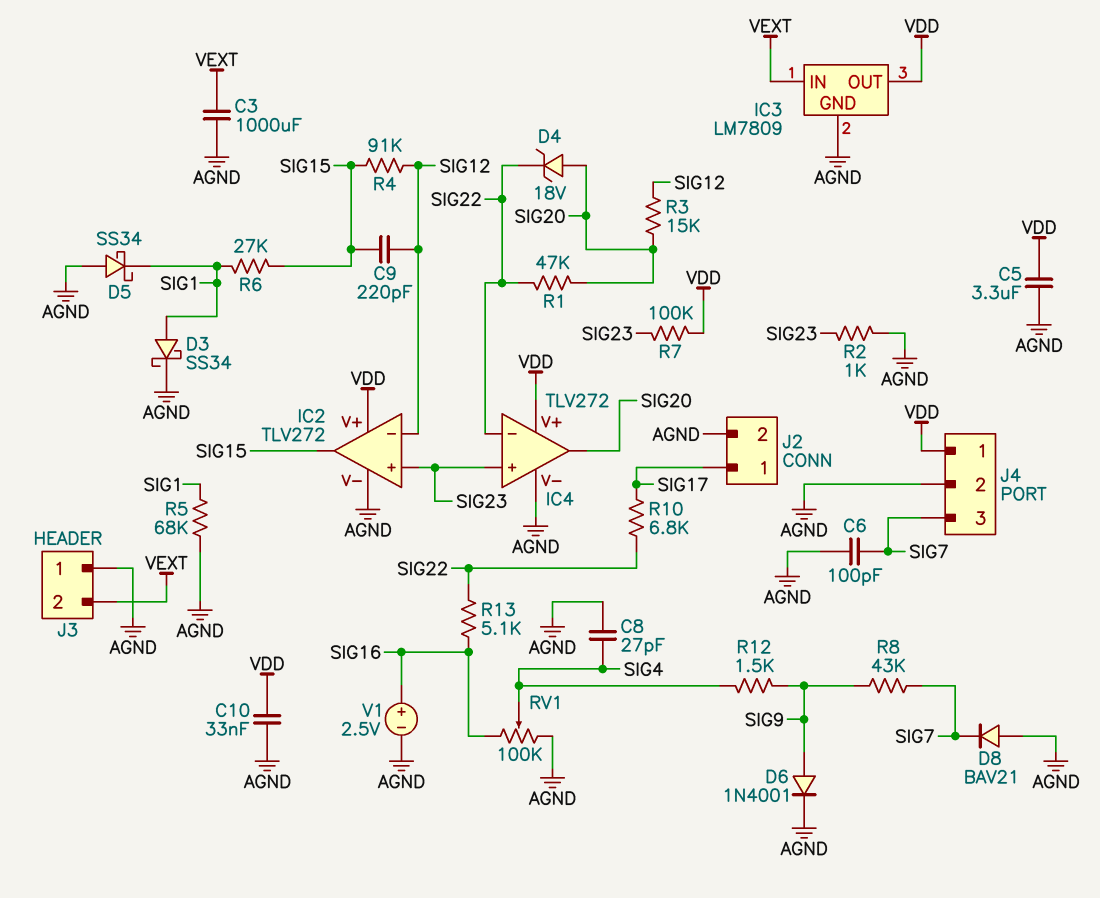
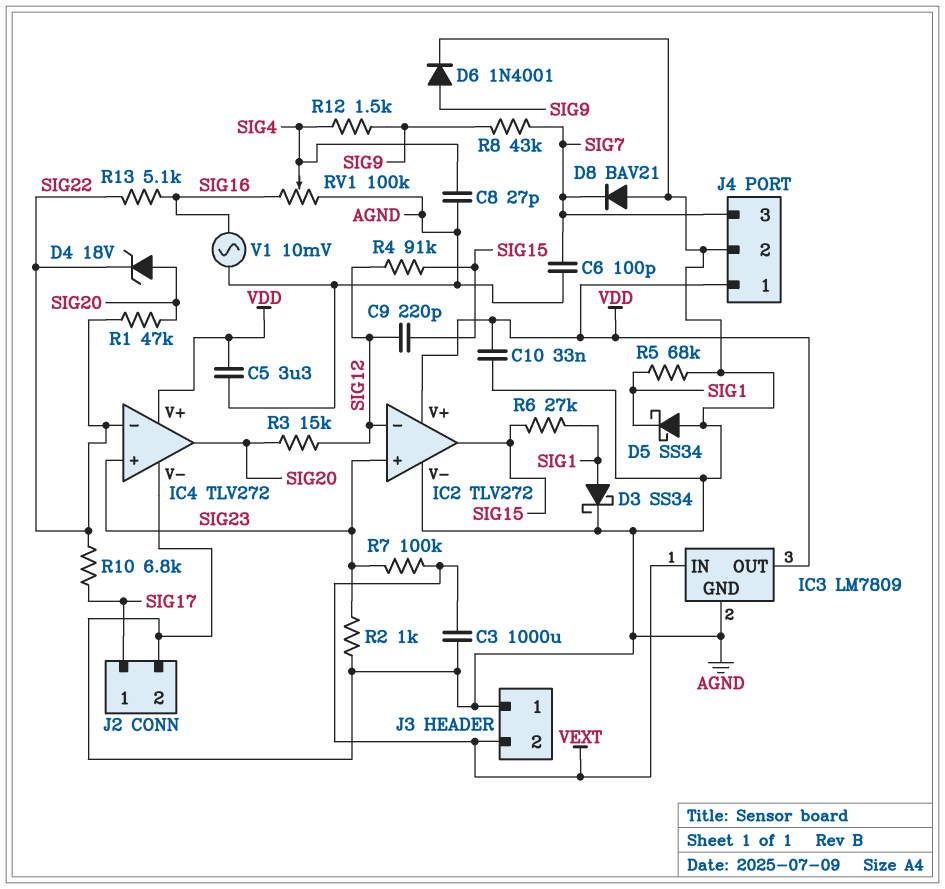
R7: 100k (SIG23, VDD) -> 100k (SIG23, VEXT)
V1: 2.5V (plus SIG16, minus AGND) -> AC 10mV (AGND, SIG16)

